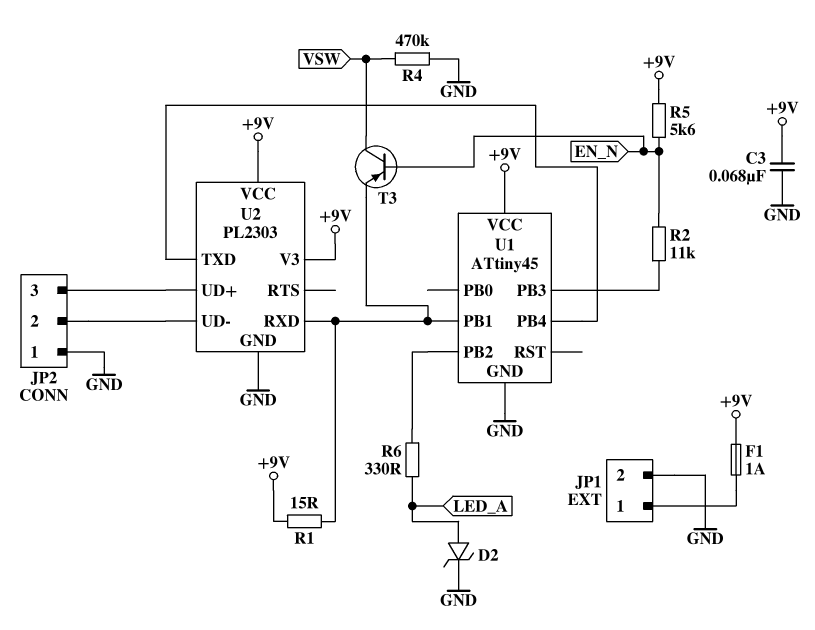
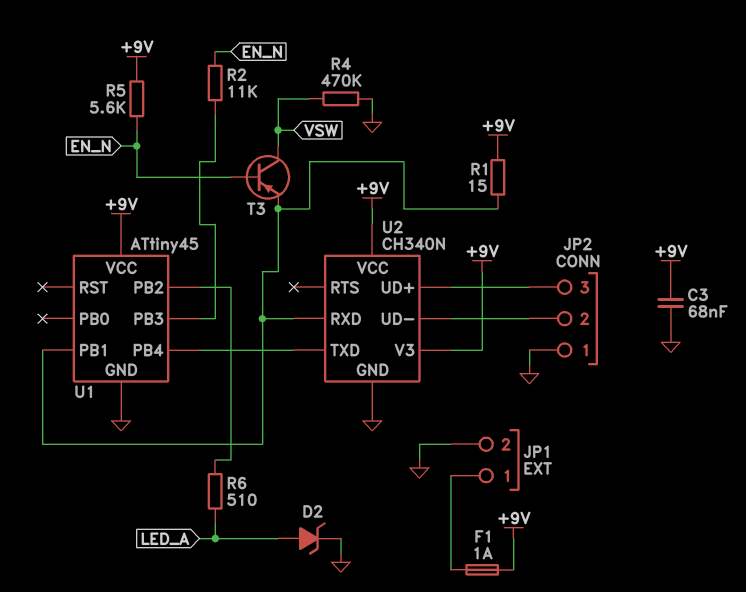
R6: 330 (LED_A, U1/PB2) -> 510 (LED_A, U1/PB2)
U2: PL2303 -> CH340N

